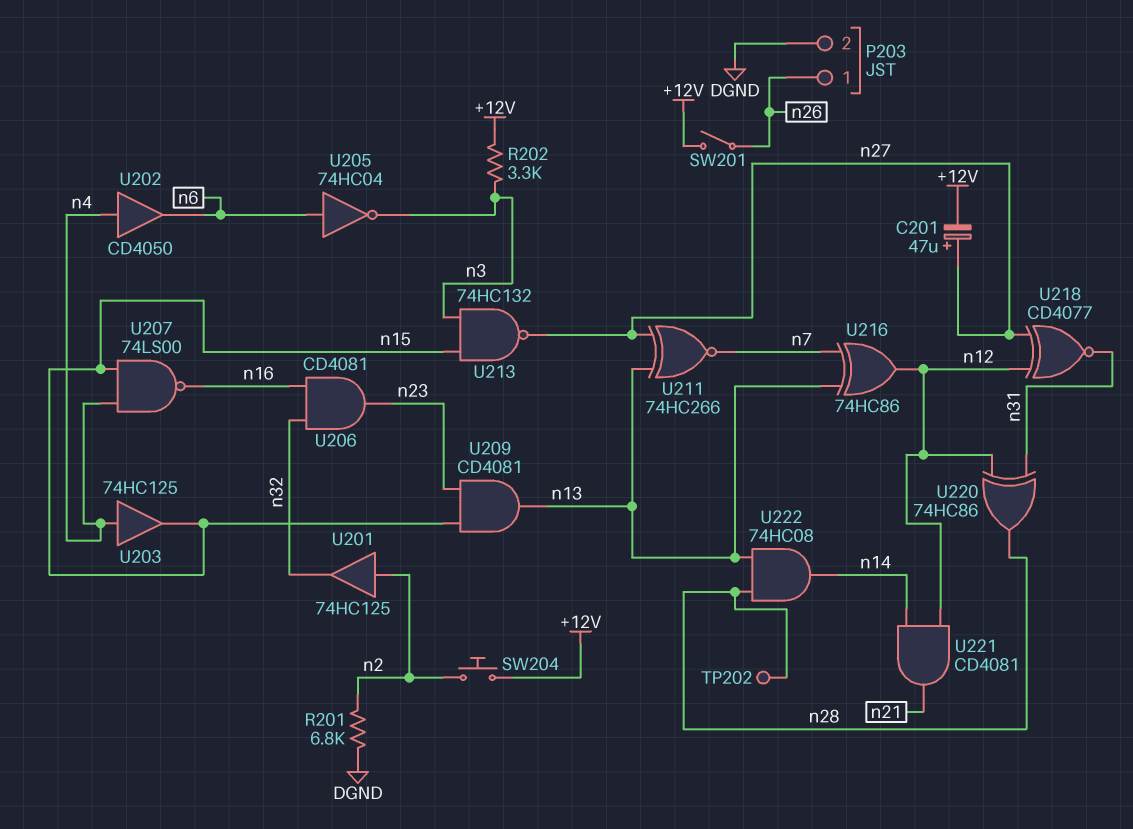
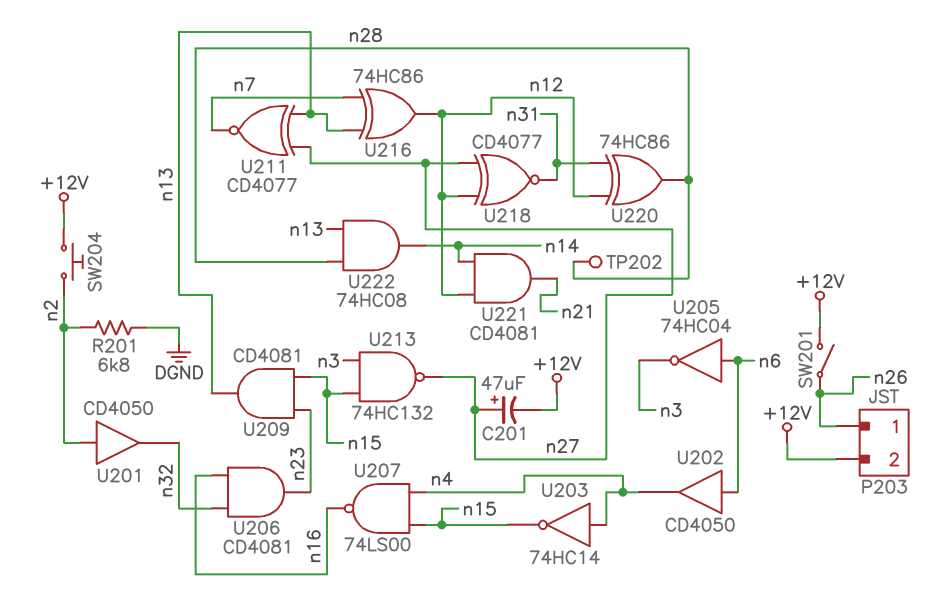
P203 pin 2: DGND -> +12V
R202: 3.3k (+12V, n3) -> none
U201: buffer 74HC125 (in n2, out n32) -> buffer CD4050 (in n2, out n32)
U202: buffer CD4050 (in n4, out n6) -> buffer CD4050 (in n6, out n4)
U203: buffer 74HC125 (in n4, out n15) -> NOT 74HC14 (in n4, out n15)
U211: XNOR 74HC266 (in n13, in n27, out n7) -> XNOR CD4077 (in n13, in n27, out n7)

